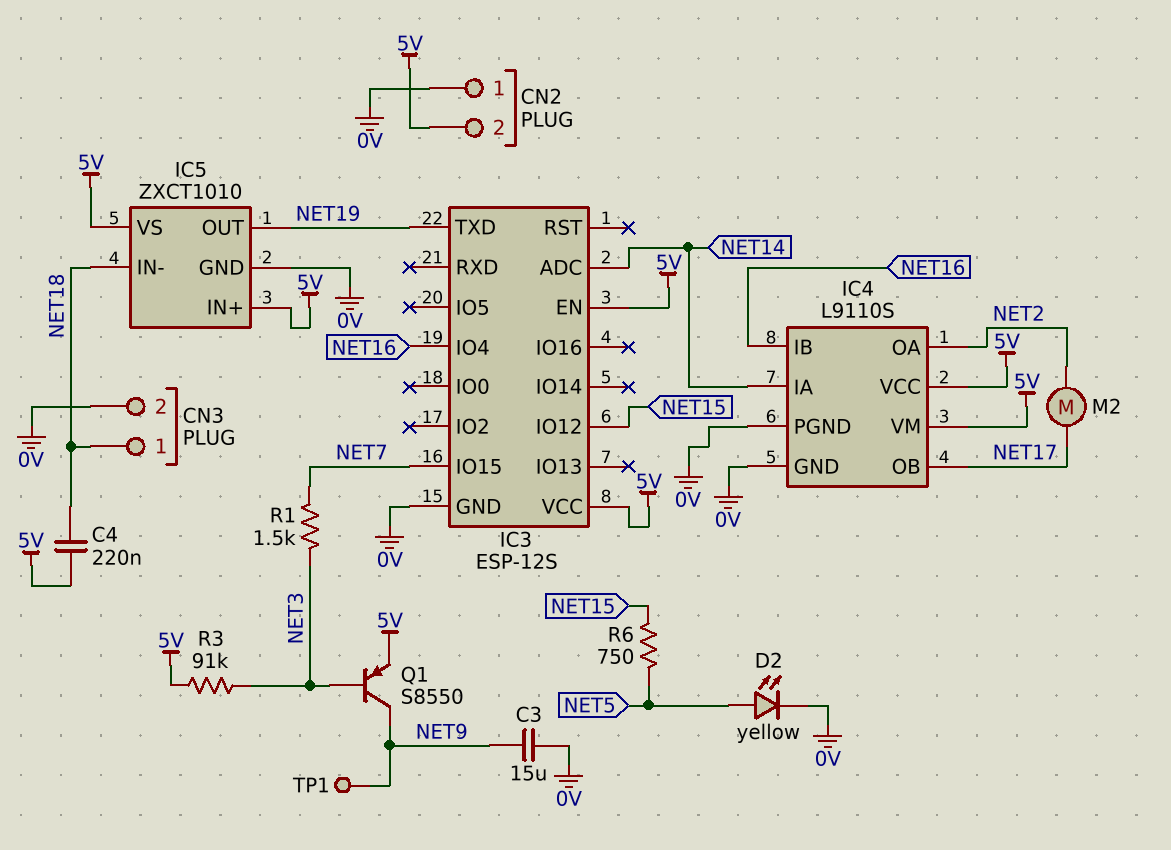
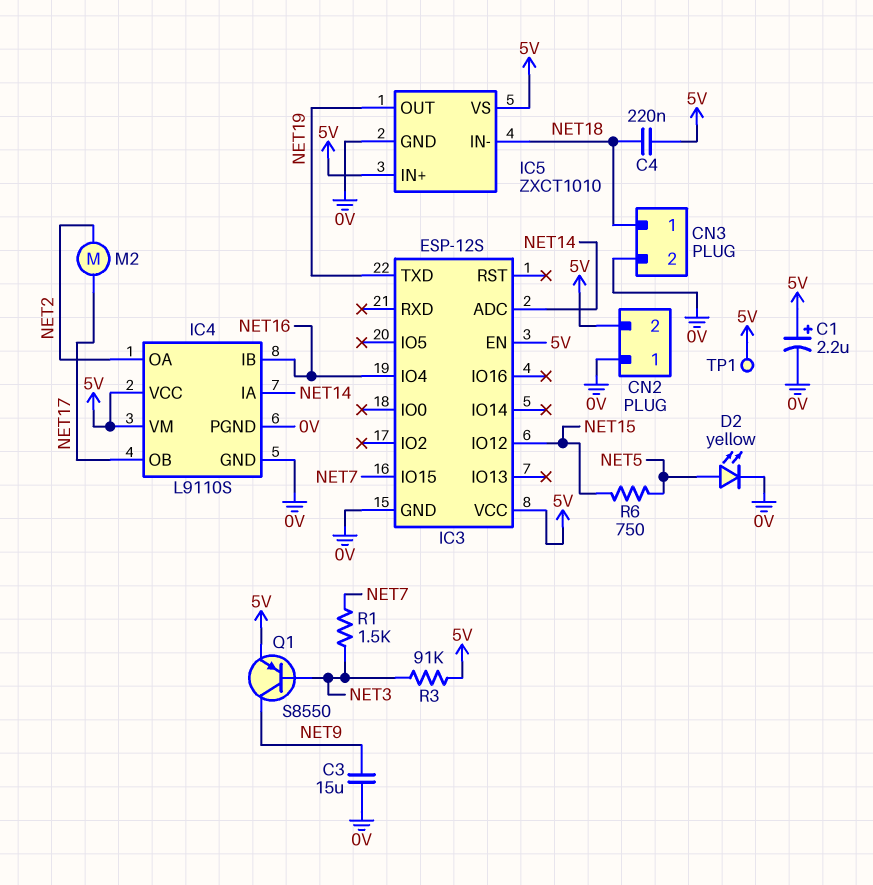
C1: none -> 2.2uF (plus 5V, minus 0V)
TP1: test point (NET9) -> test point (5V)

